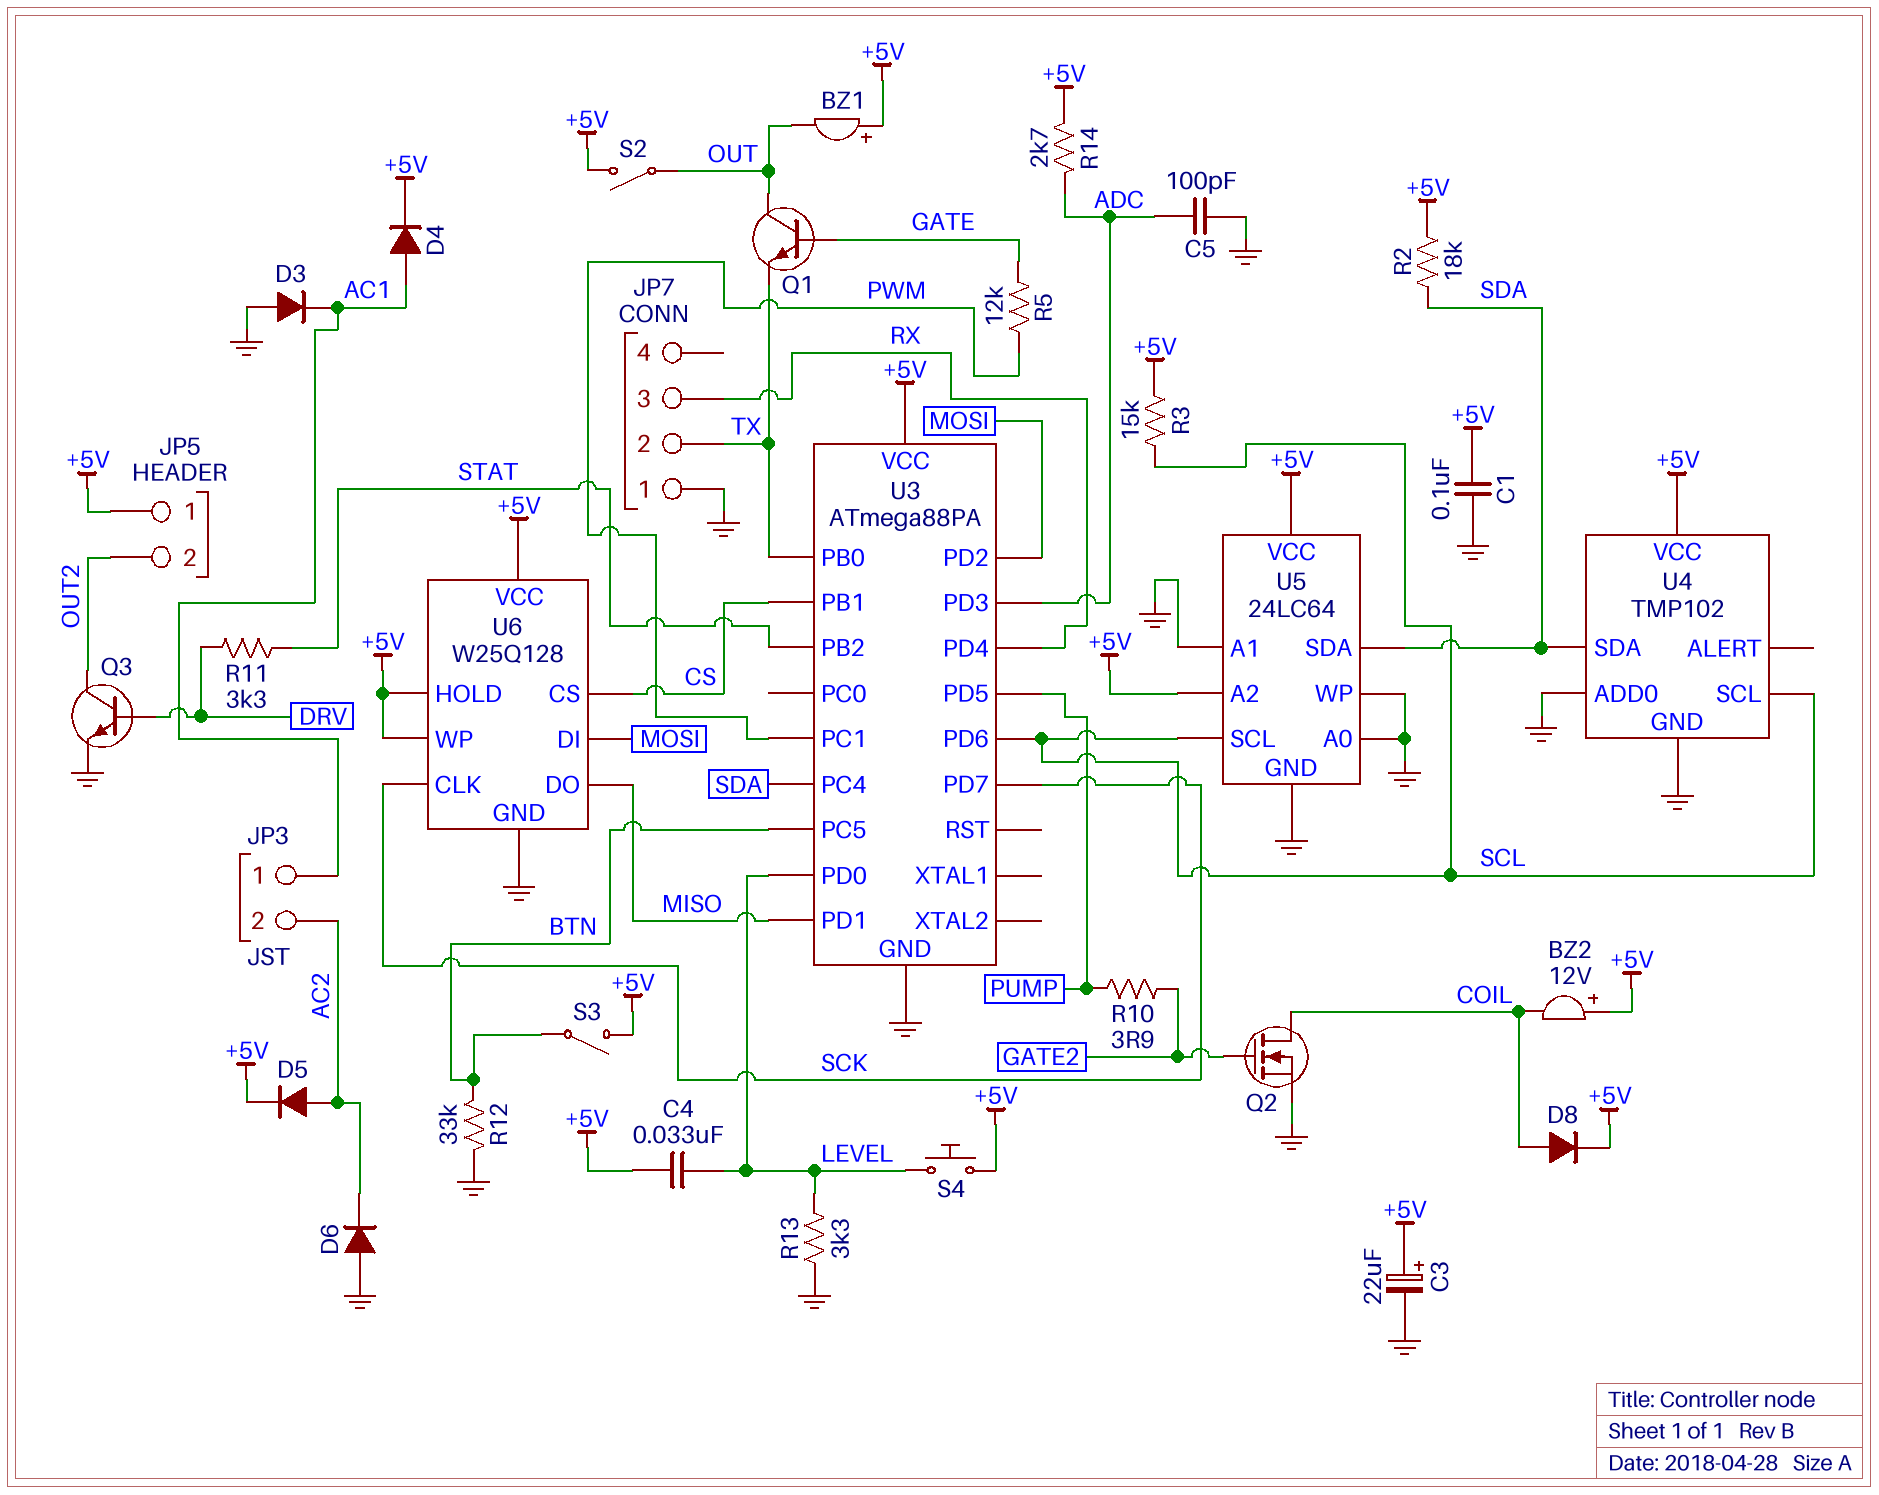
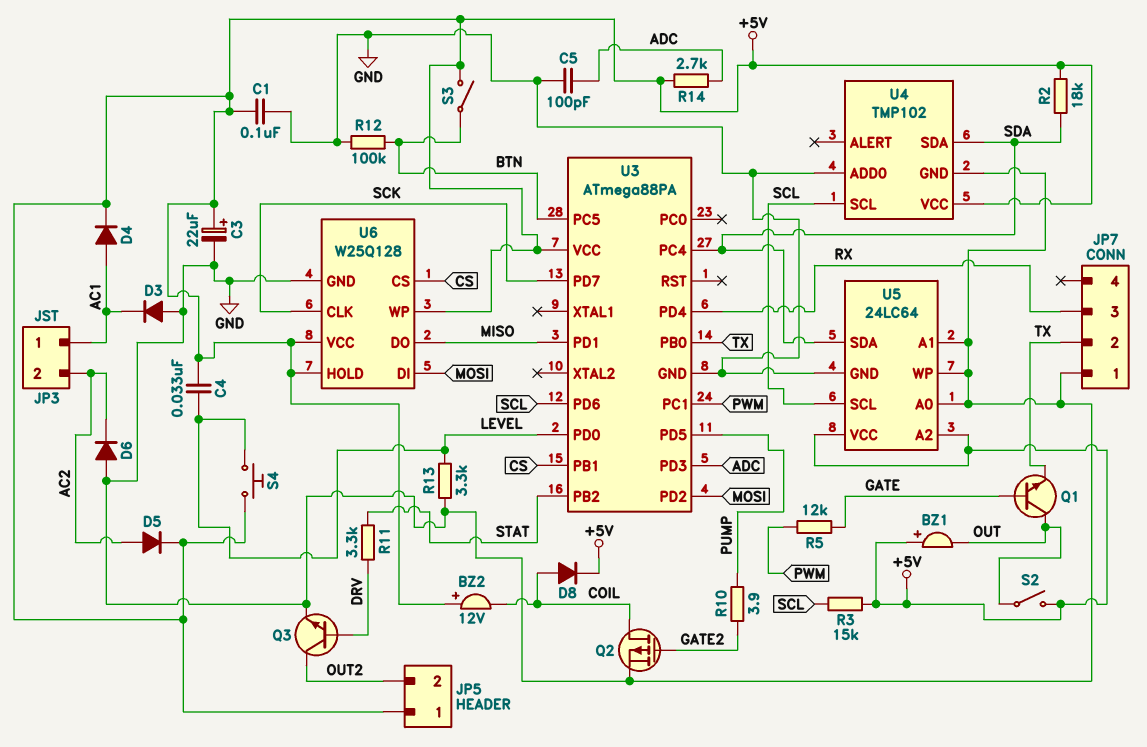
Q2: NMOS (G GATE2, D COIL, S GND) -> PMOS (G GATE2, D COIL, S GND)
R12: 33k (BTN, GND) -> 100k (BTN, GND)

